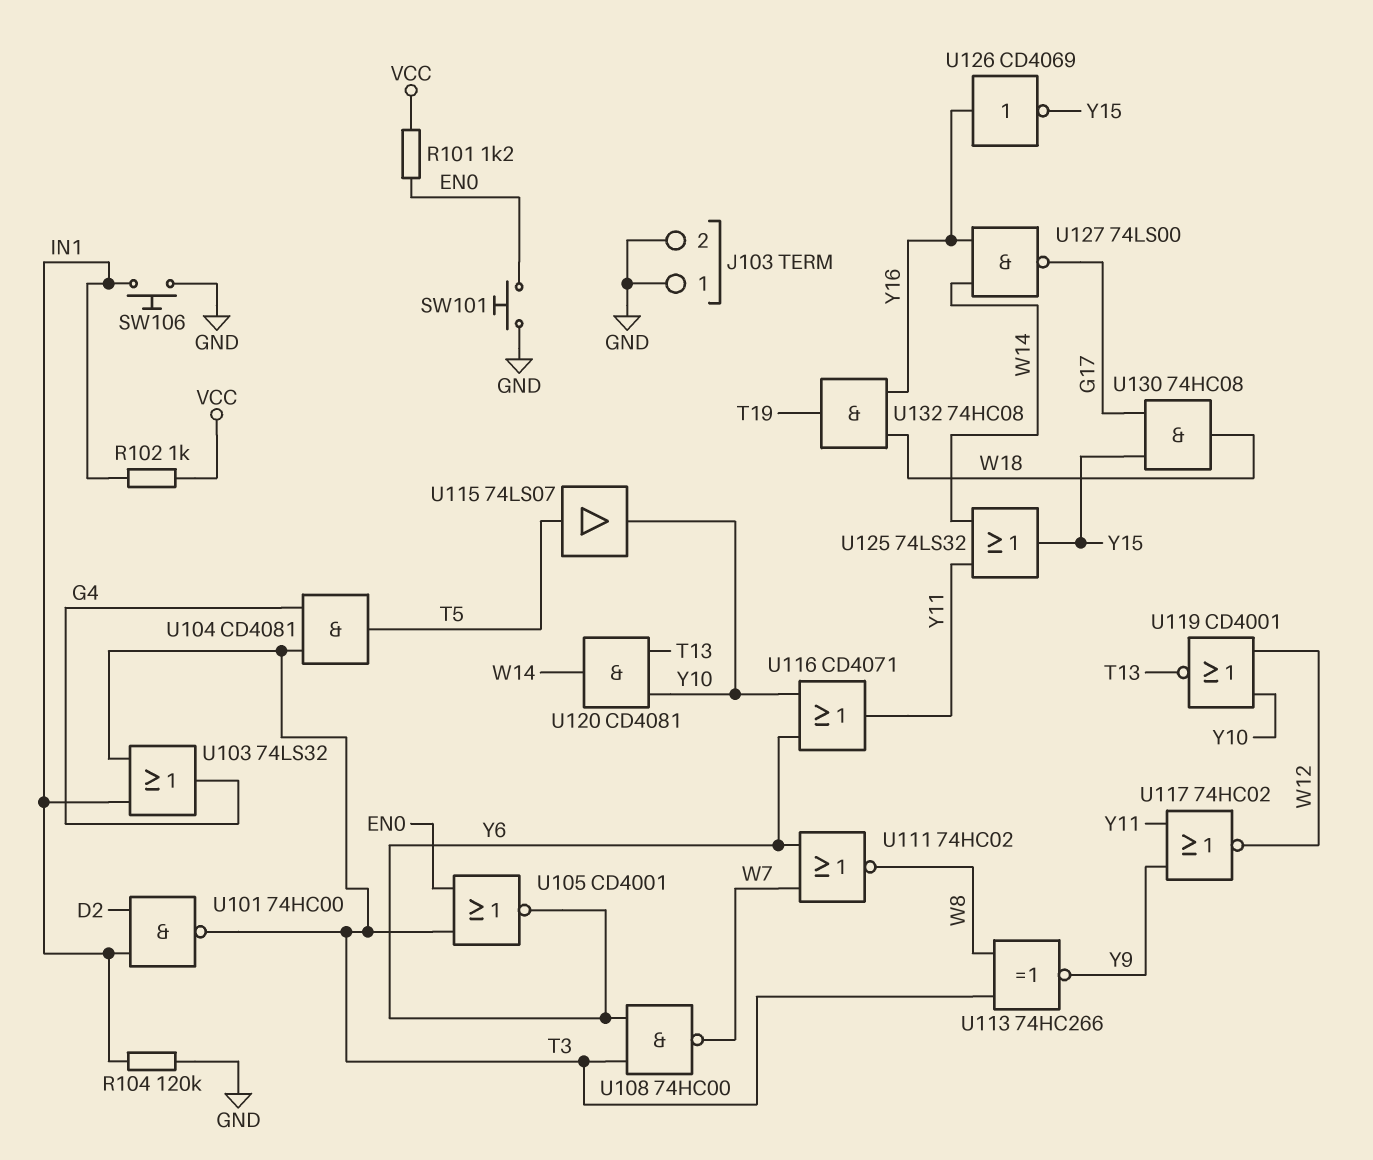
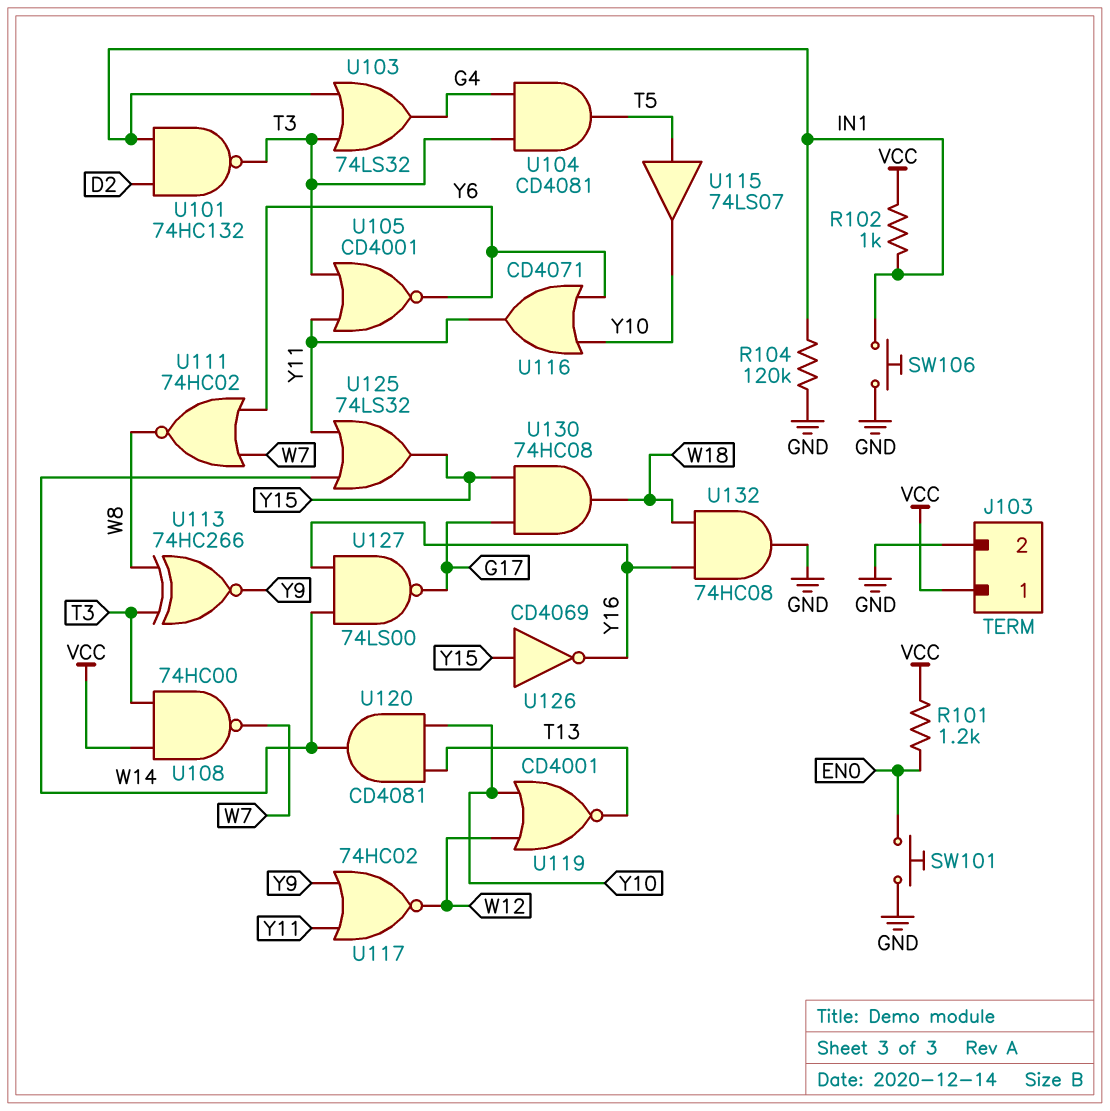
J103 pin 1: GND -> VCC
U101: NAND 74HC00 (in D2, in IN1, out T3) -> NAND 74HC132 (in D2, in IN1, out T3)
U105: NOR CD4001 (in EN0, in T3, out Y6) -> NOR CD4001 (in T3, in Y11, out Y6)
U108: NAND 74HC00 (in T3, in Y6, out W7) -> NAND 74HC00 (in T3, in VCC, out W7)
U126: NOT CD4069 (in Y16, out Y15) -> NOT CD4069 (in Y15, out Y16)
U132: AND 74HC08 (in W18, in Y16, out T19) -> AND 74HC08 (in W18, in Y16, out GND)

